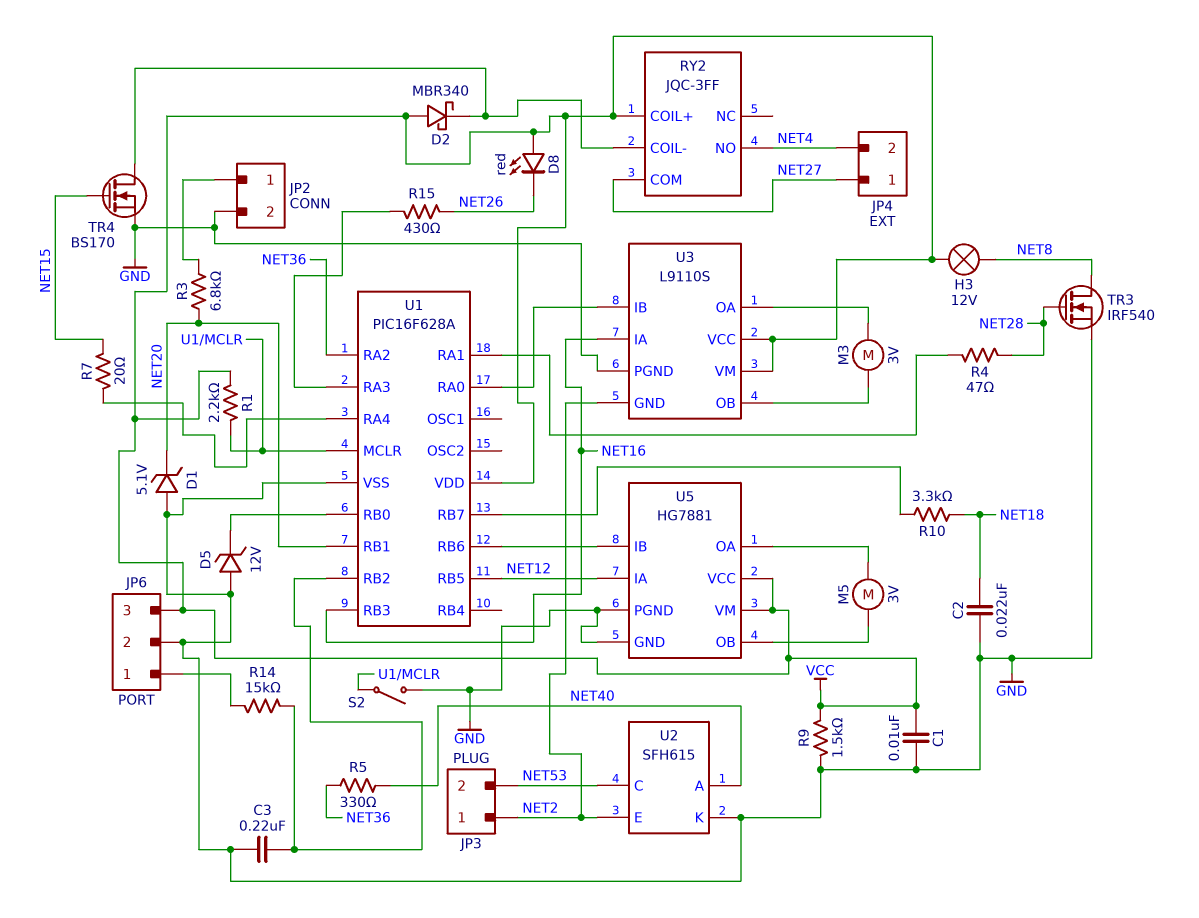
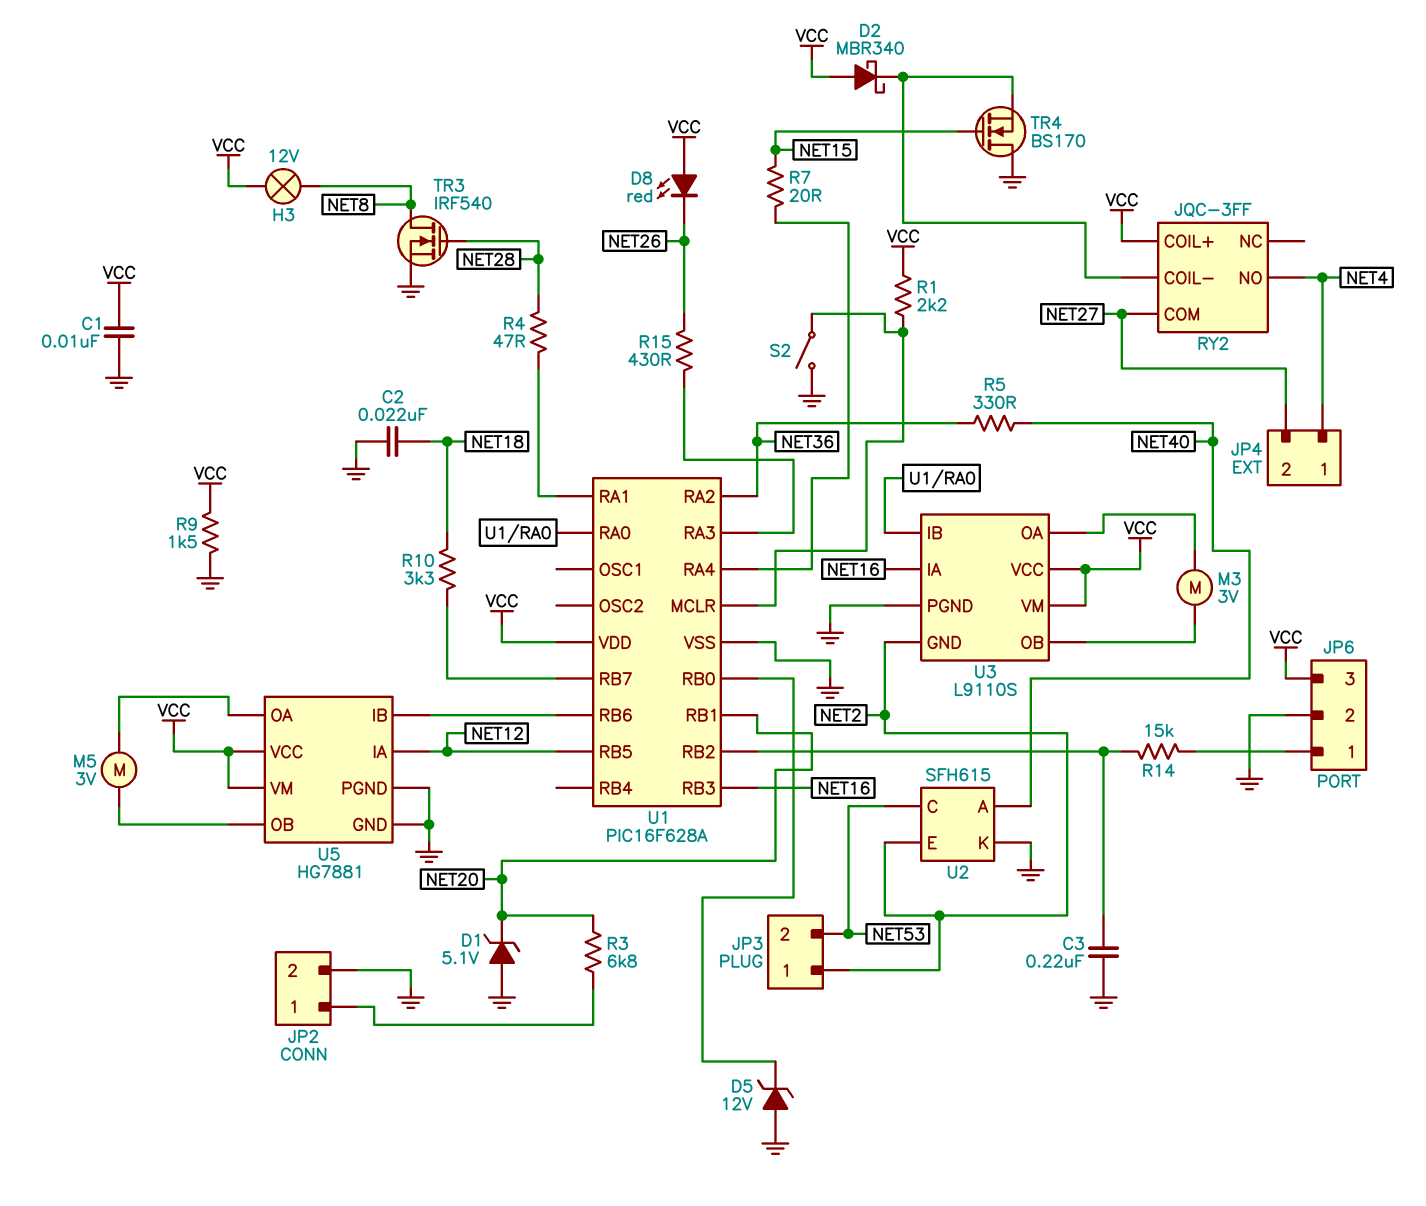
JP4 pin 1: NET27 -> NET4
JP4 pin 2: NET4 -> NET27
TR4: NMOS BS170 (G NET15, D RY2/COIL-, S GND) -> NMOS BS170 (G NET15, D GND, S RY2/COIL-)

